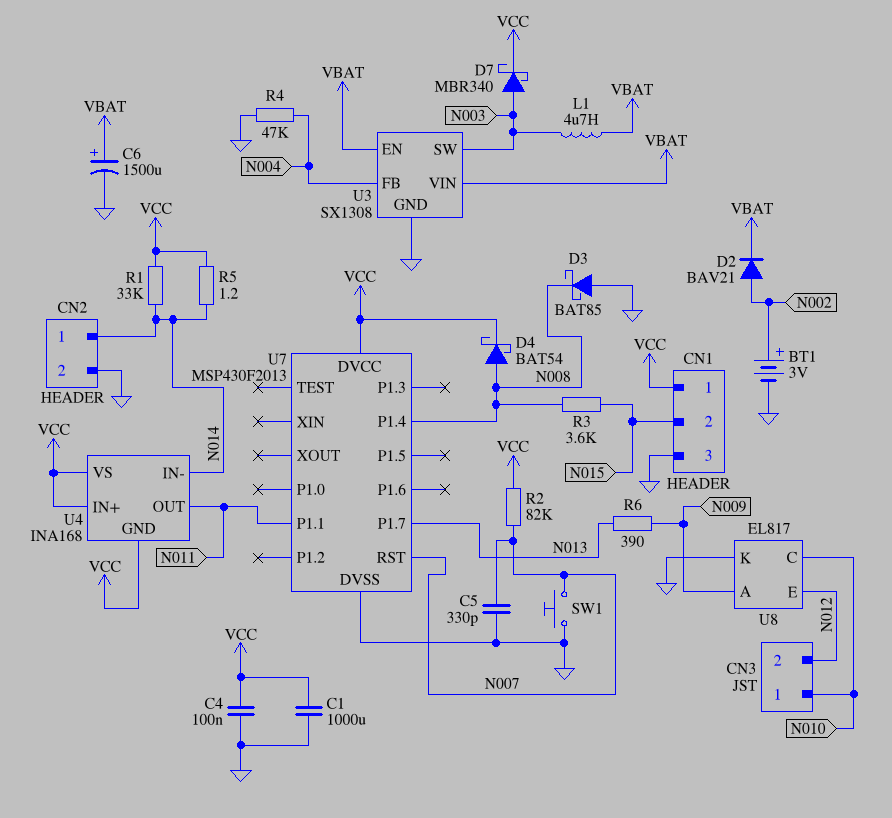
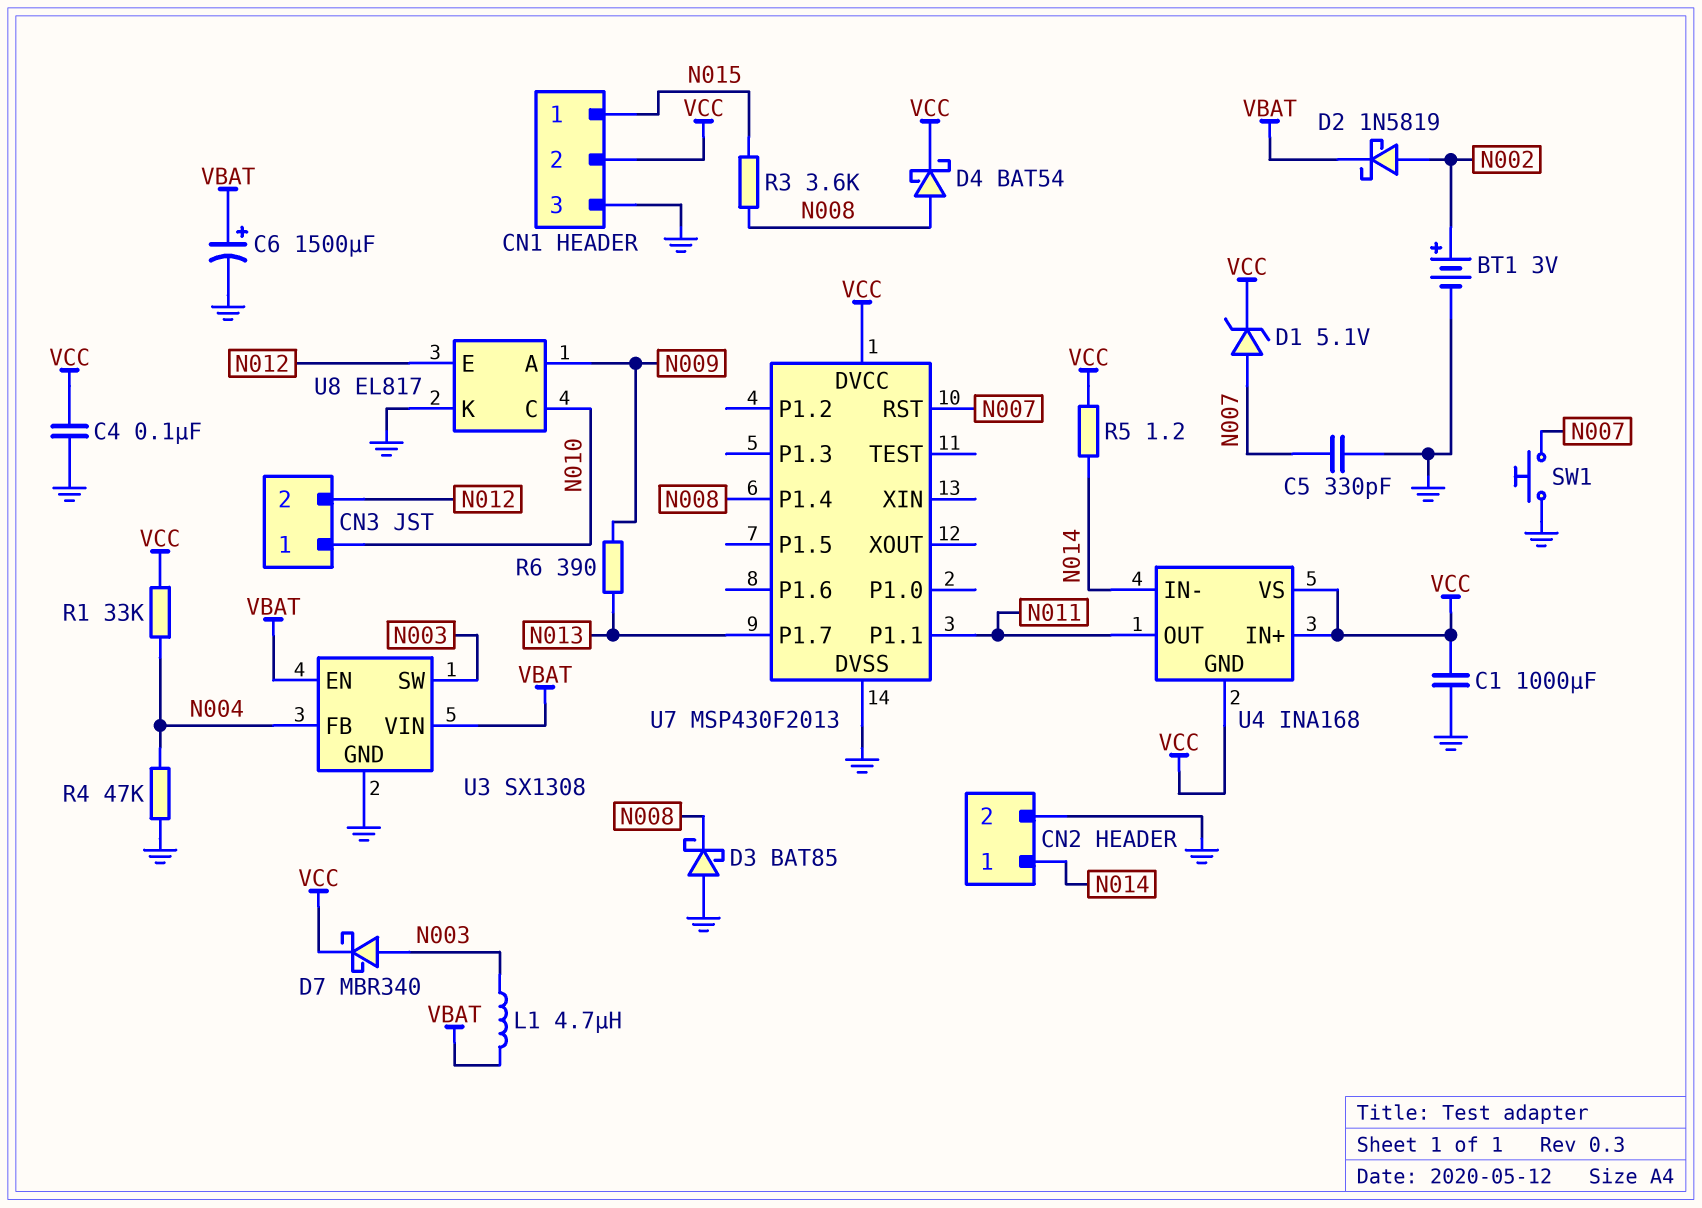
CN1 pin 1: VCC -> N015
CN1 pin 2: N015 -> VCC
D1: none -> zener 5.1V (A N007, K VCC)
D2: diode BAV21 (A N002, K VBAT) -> schottky 1N5819 (A N002, K VBAT)
R1: 33k (N014, VCC) -> 33k (N004, VCC)
R2: 82k (N007, VCC) -> none

